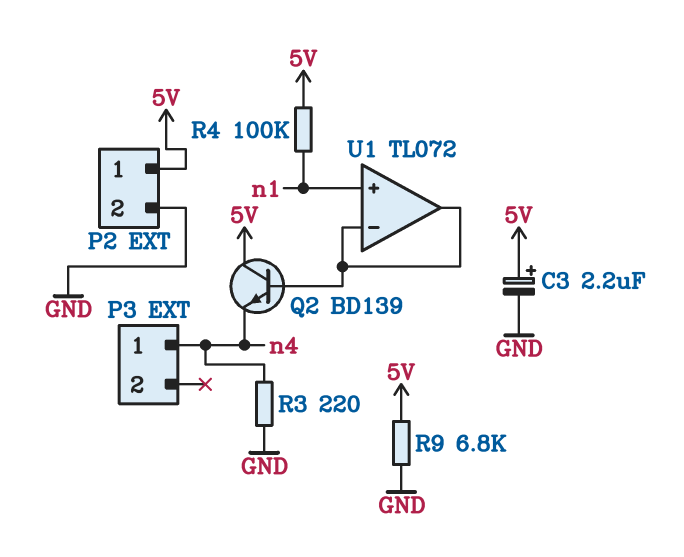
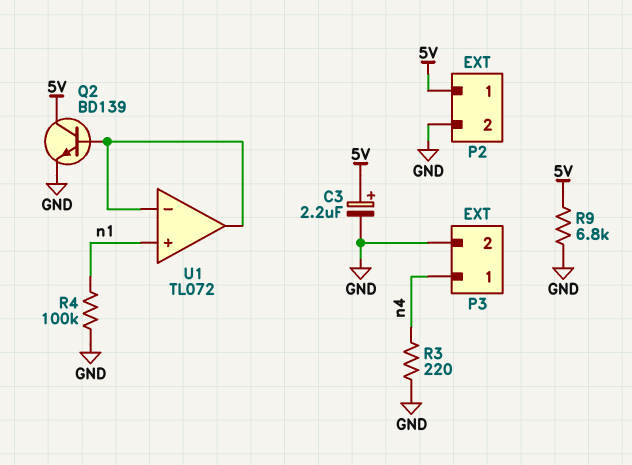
P3 pin 2: none -> GND
Q2: NPN BD139 (B U1/in-, C 5V, E n4) -> NPN BD139 (B U1/in-, C 5V, E GND)
R4: 100k (5V, n1) -> 100k (GND, n1)

